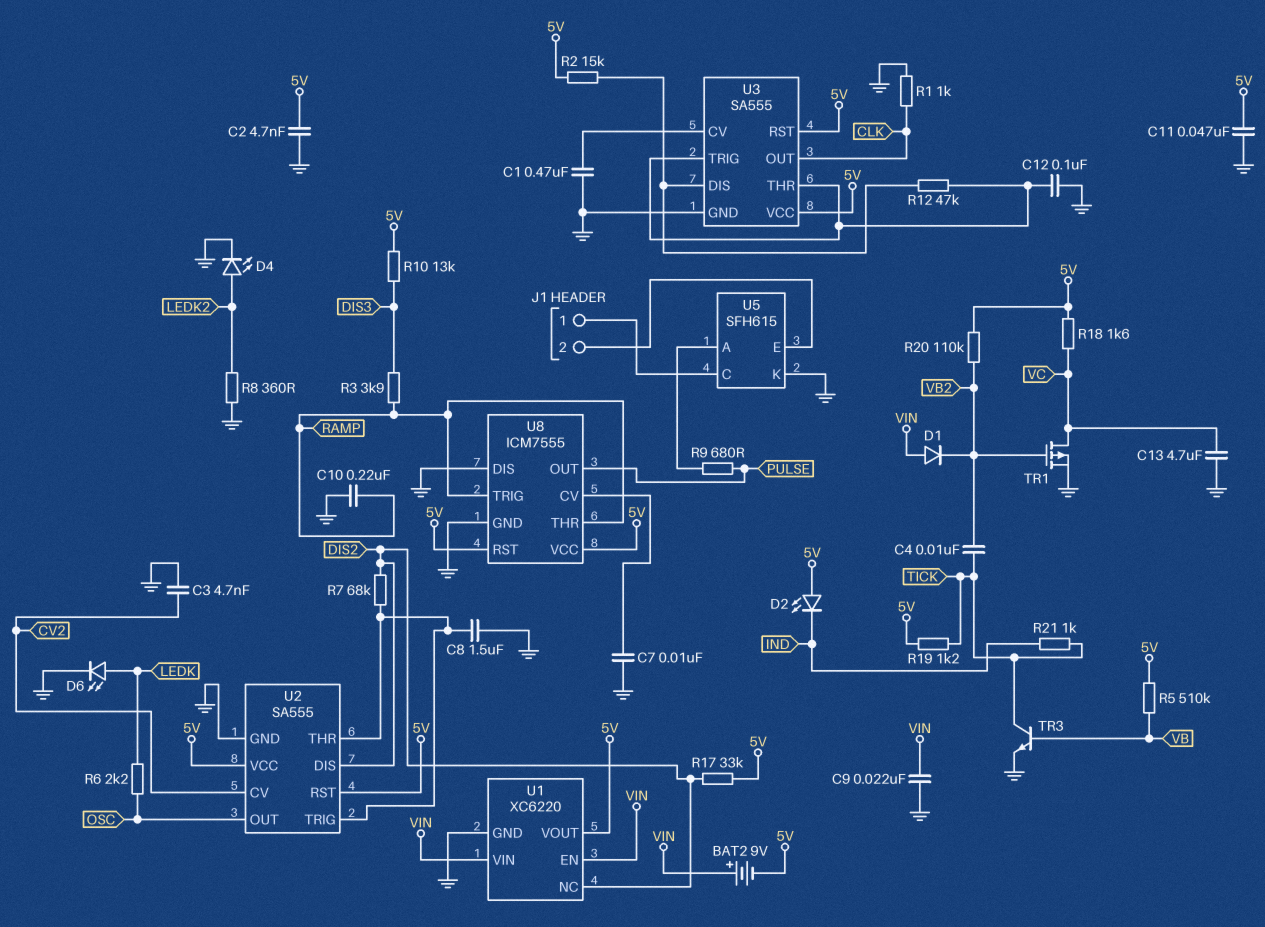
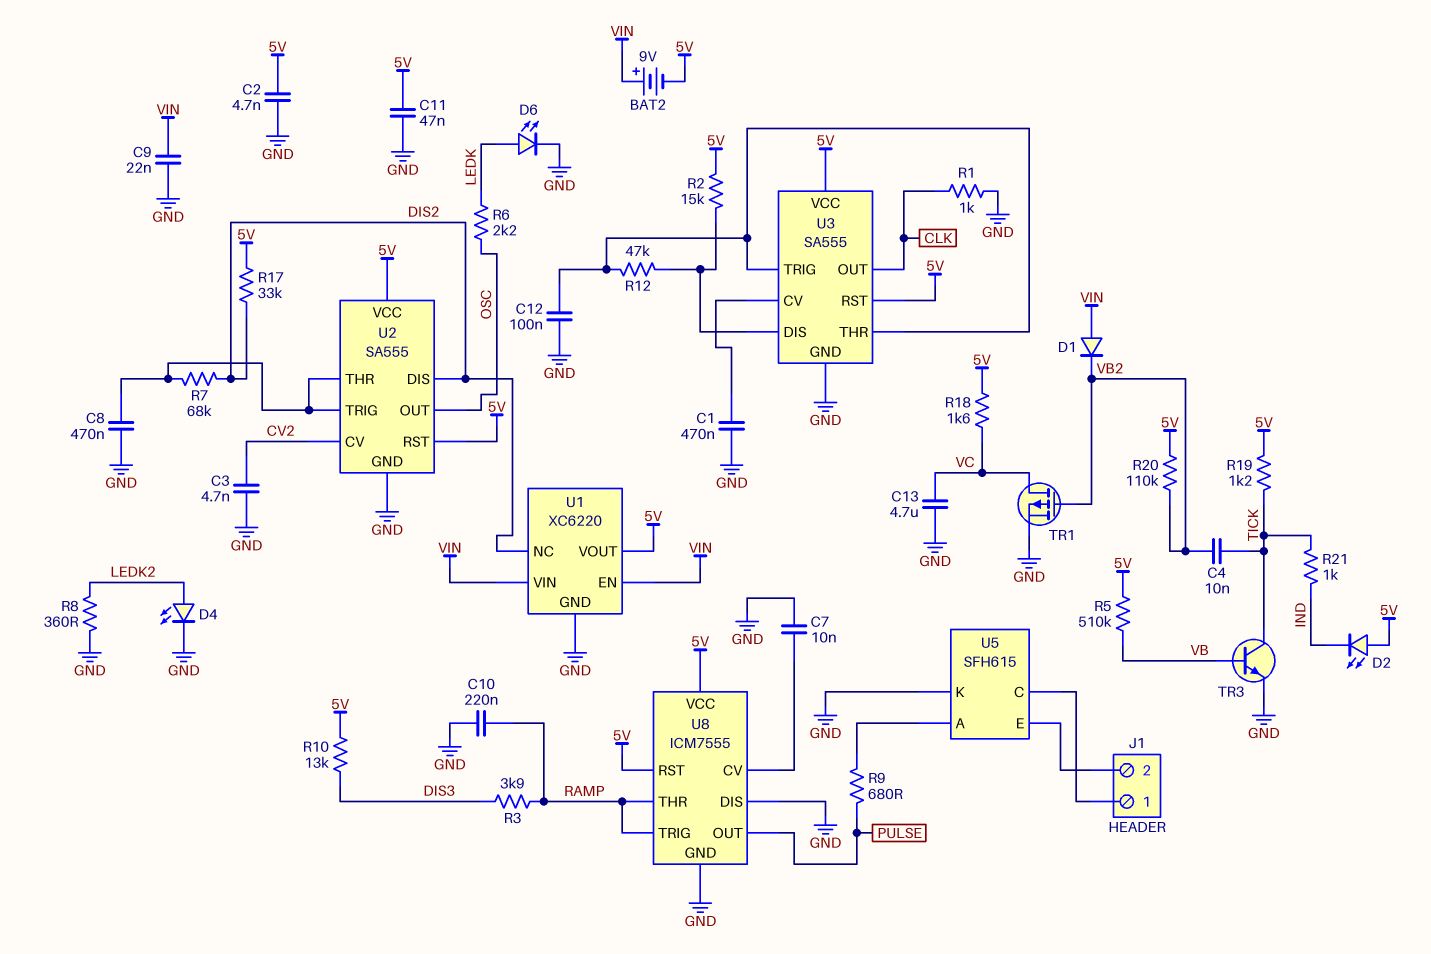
C8: 1.5uF (GND, U2/THR) -> 470nF (GND, U2/THR)

